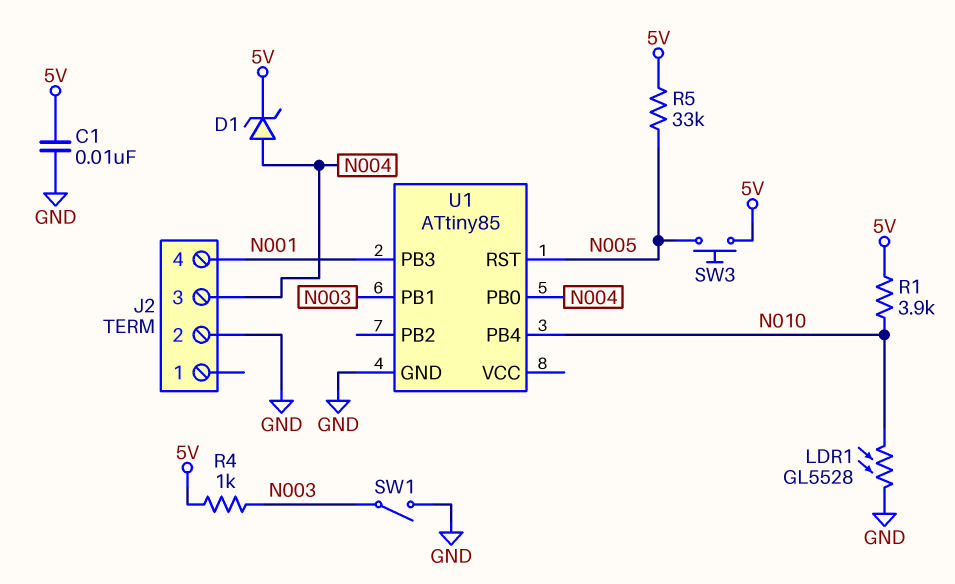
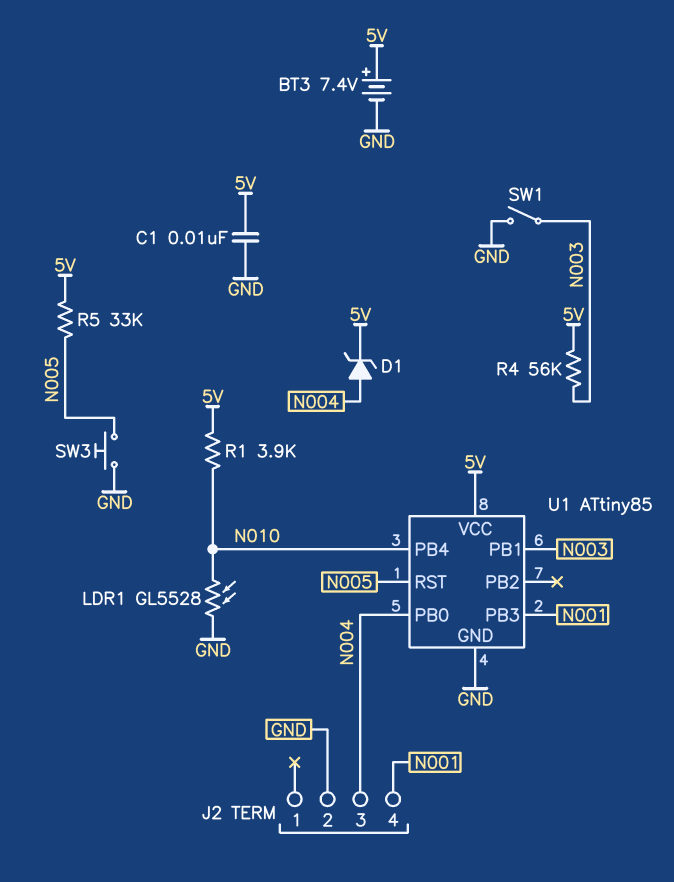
BT3: none -> 7.4V (plus 5V, minus GND)
R4: 1k (5V, N003) -> 56k (5V, N003)
SW3: button (5V, N005) -> button (GND, N005)
U1 pin VCC: none -> 5V

